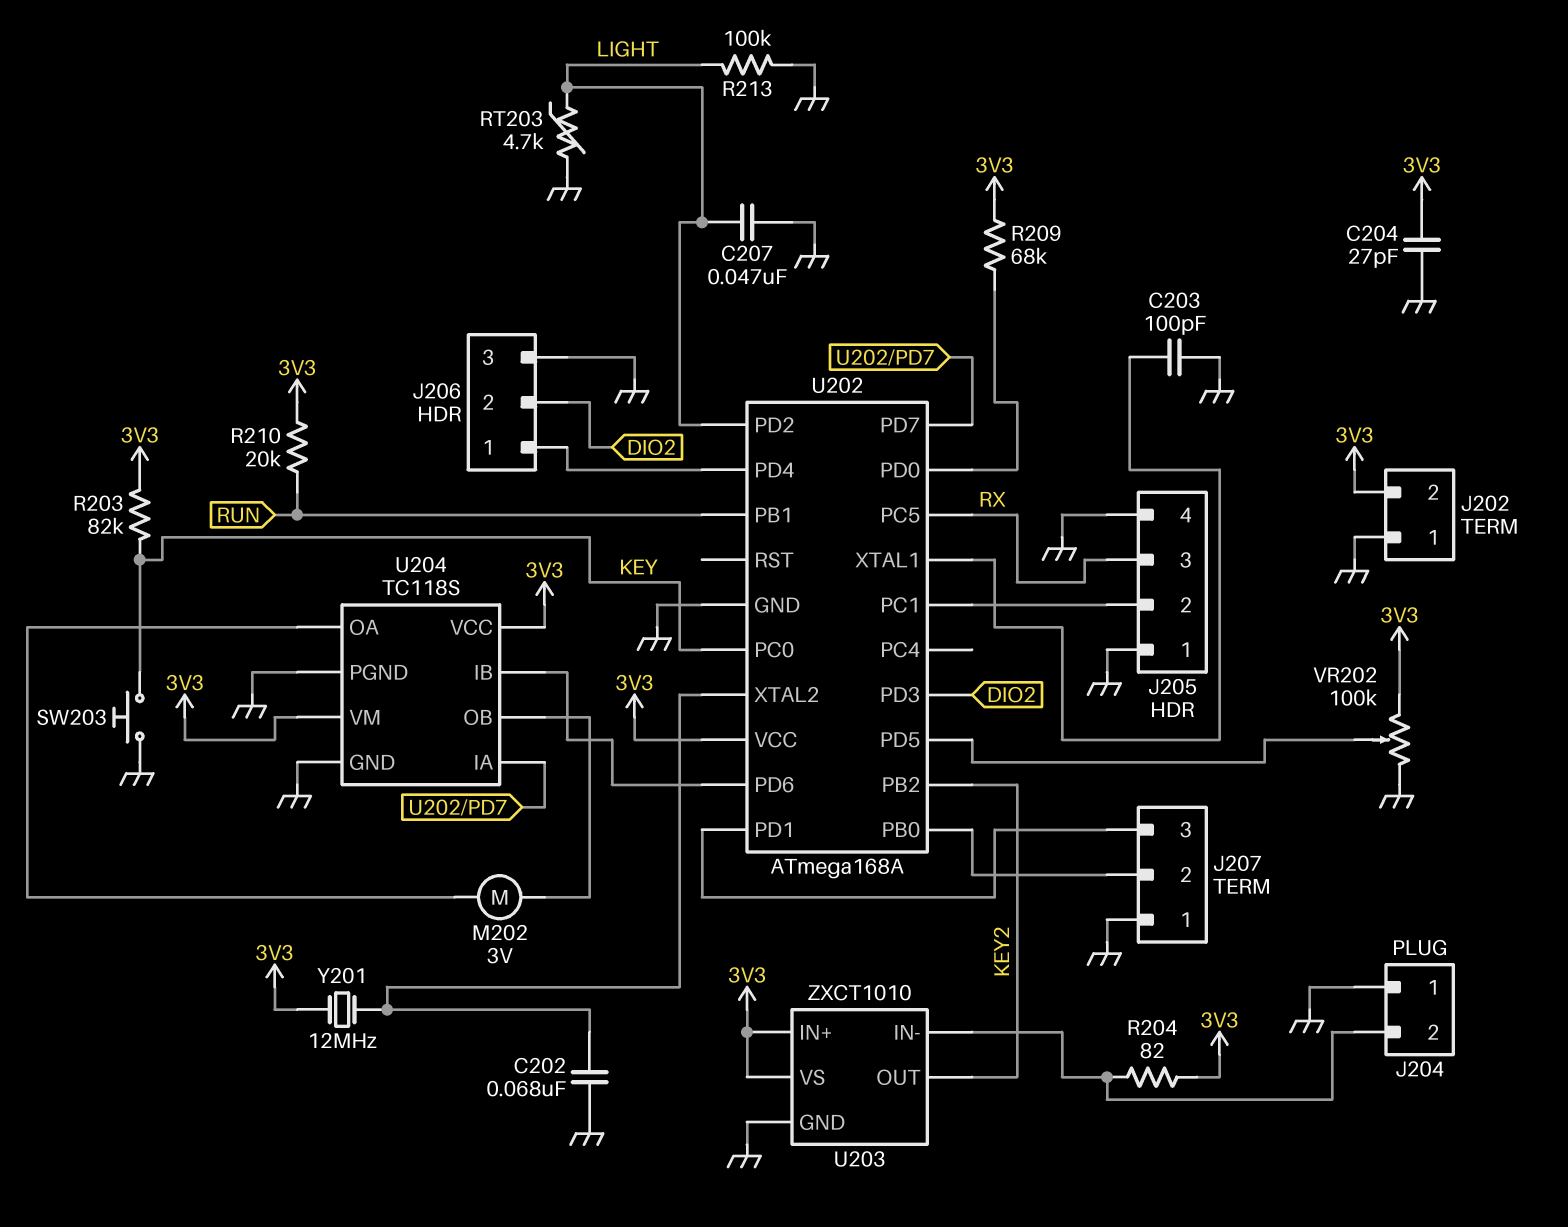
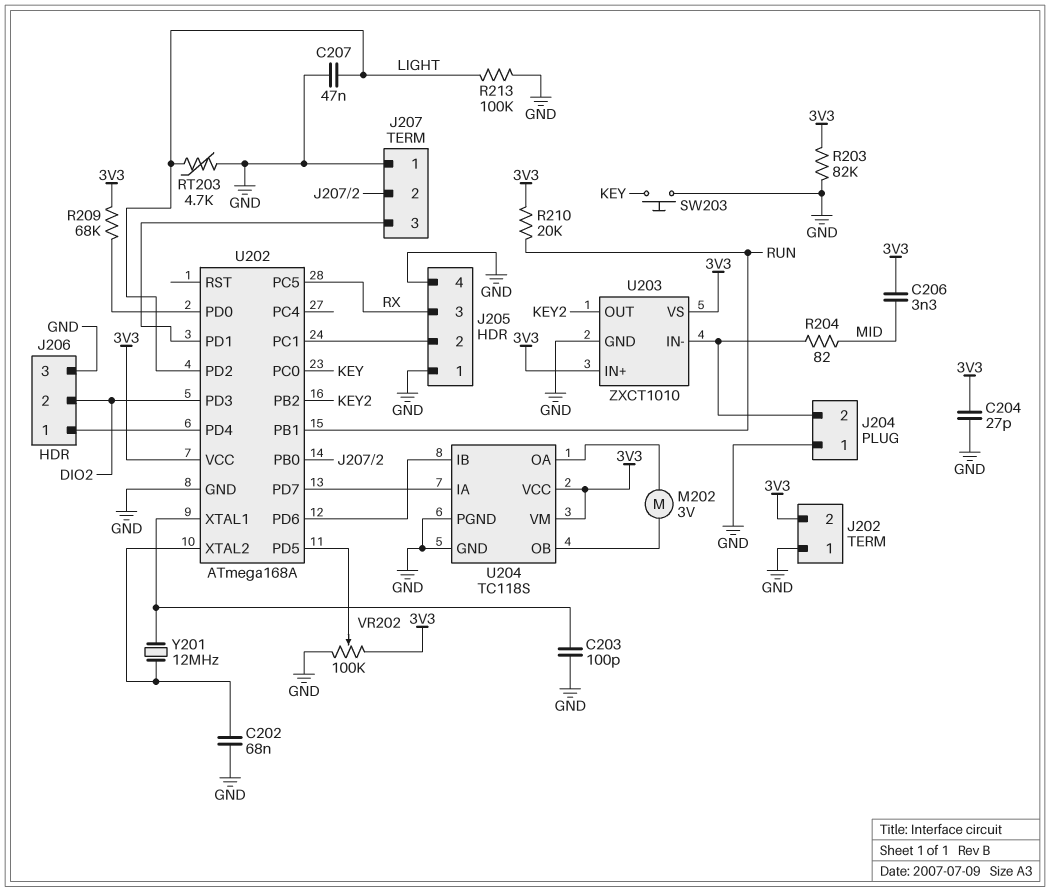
C206: none -> 3.3nF (3V3, MID)
R203: 82k (3V3, KEY) -> 82k (3V3, GND)
R204: 82 (3V3, J204/2) -> 82 (J204/2, MID)
Y201: 12MHz (3V3, U202/XTAL2) -> 12MHz (U202/XTAL1, U202/XTAL2)

